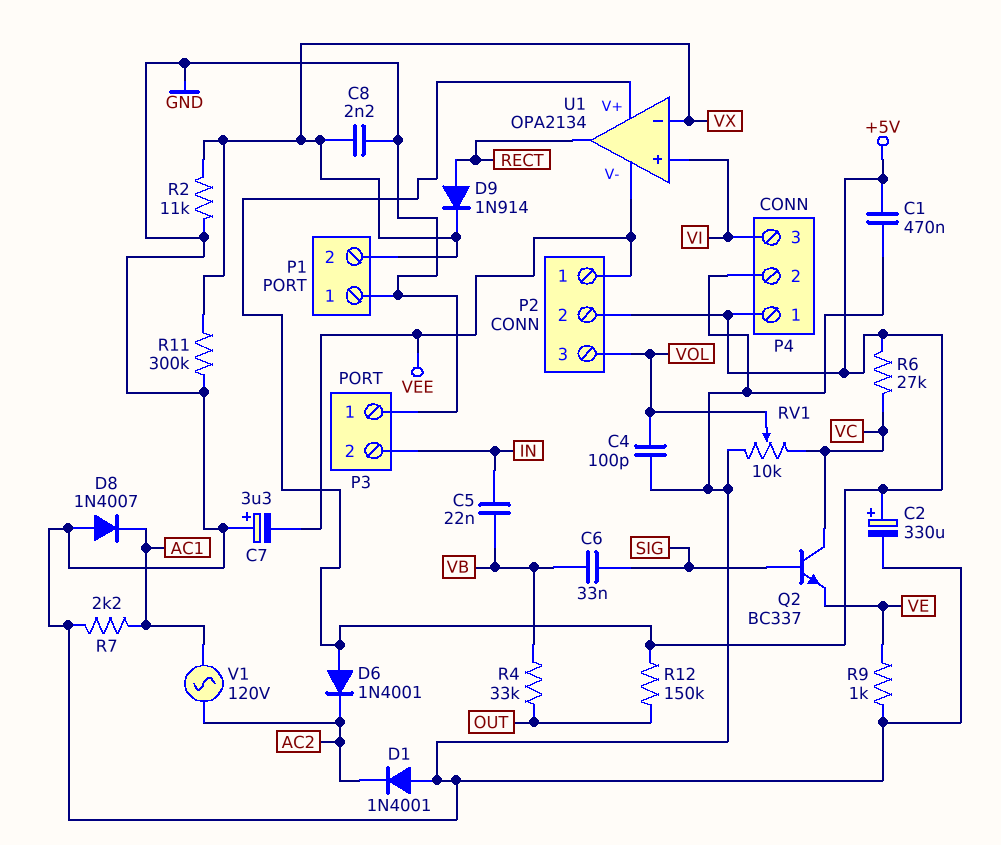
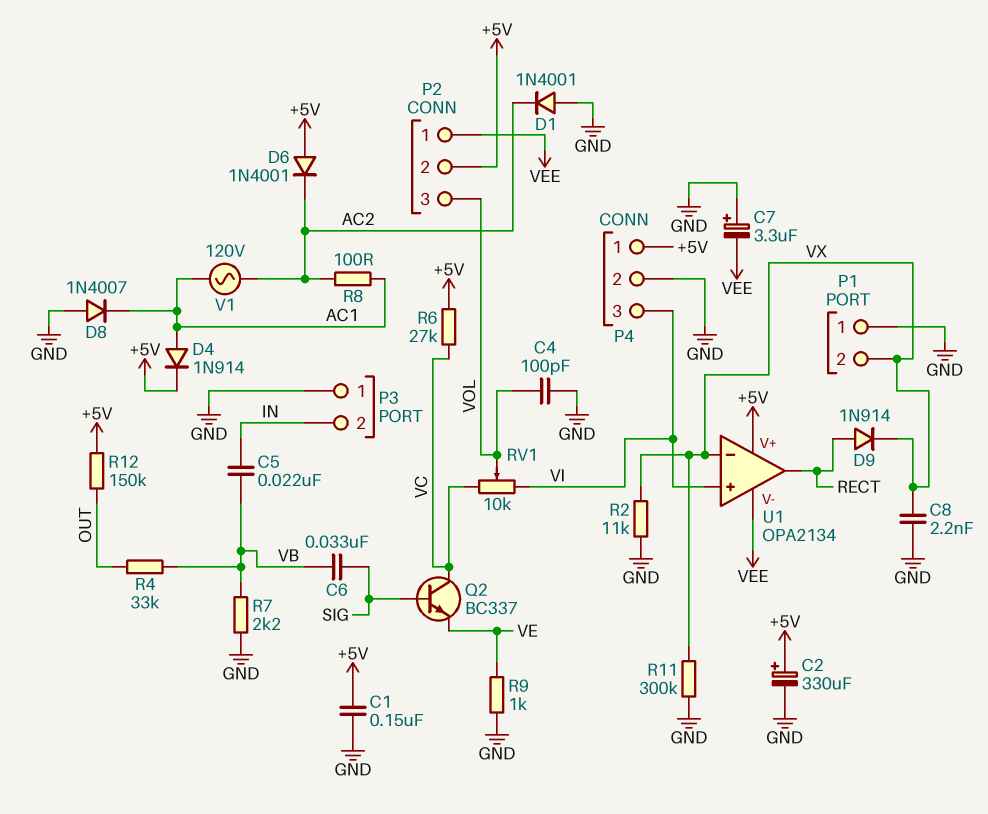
C1: 470nF (+5V, GND) -> 150nF (+5V, GND)
D4: none -> diode 1N914 (A AC1, K +5V)
R7: 2.2k (AC1, GND) -> 2.2k (GND, VB)
R8: none -> 100 (AC1, AC2)
RV1: 10k (GND, VC, wiper VOL) -> 10k (VC, VI, wiper VOL)

